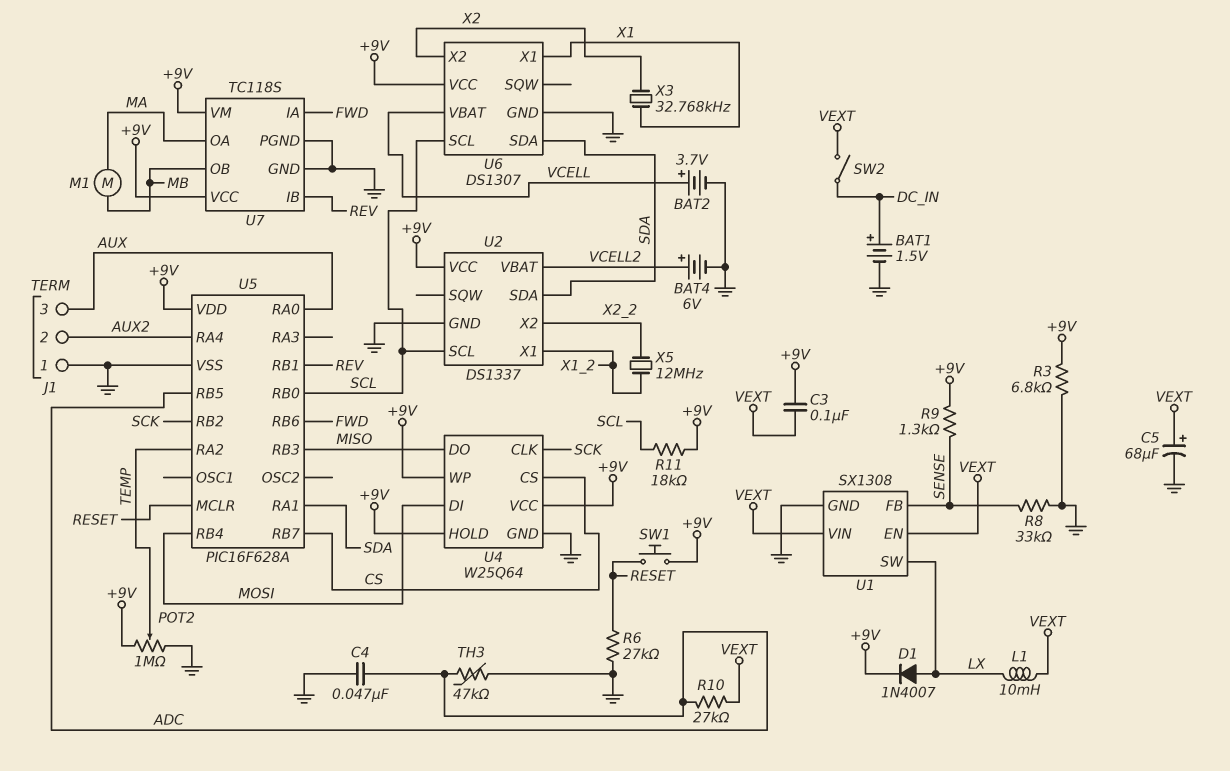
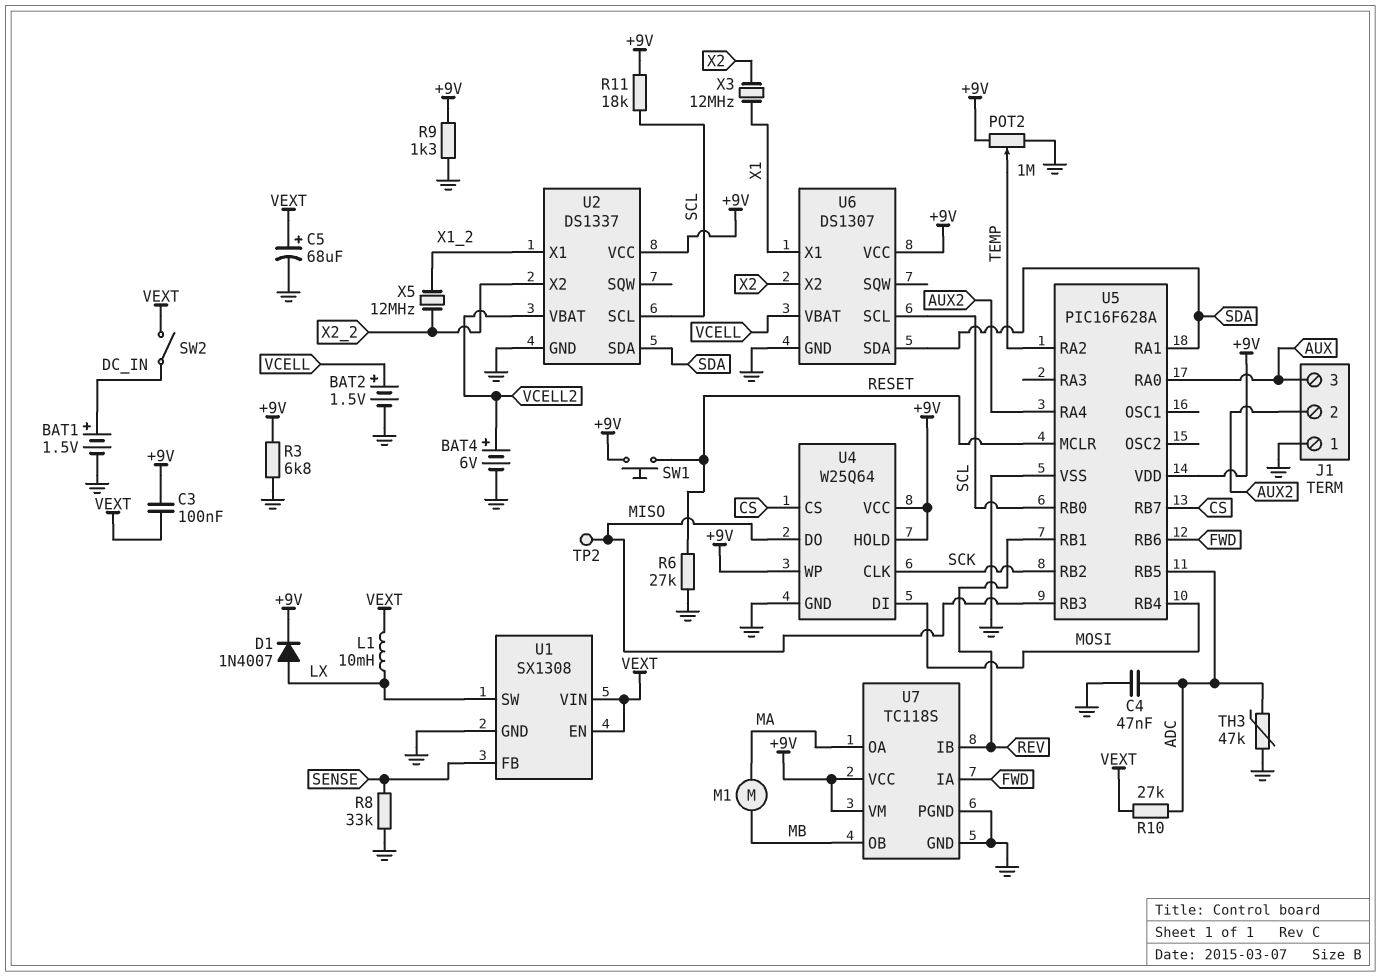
BAT2: 3.7V (plus VCELL, minus GND) -> 1.5V (plus VCELL, minus GND)
R9: 1.3k (+9V, SENSE) -> 1.3k (+9V, GND)
TP2: none -> test point (MISO)
X3: 32.768kHz (X1, X2) -> 12MHz (X1, X2)

